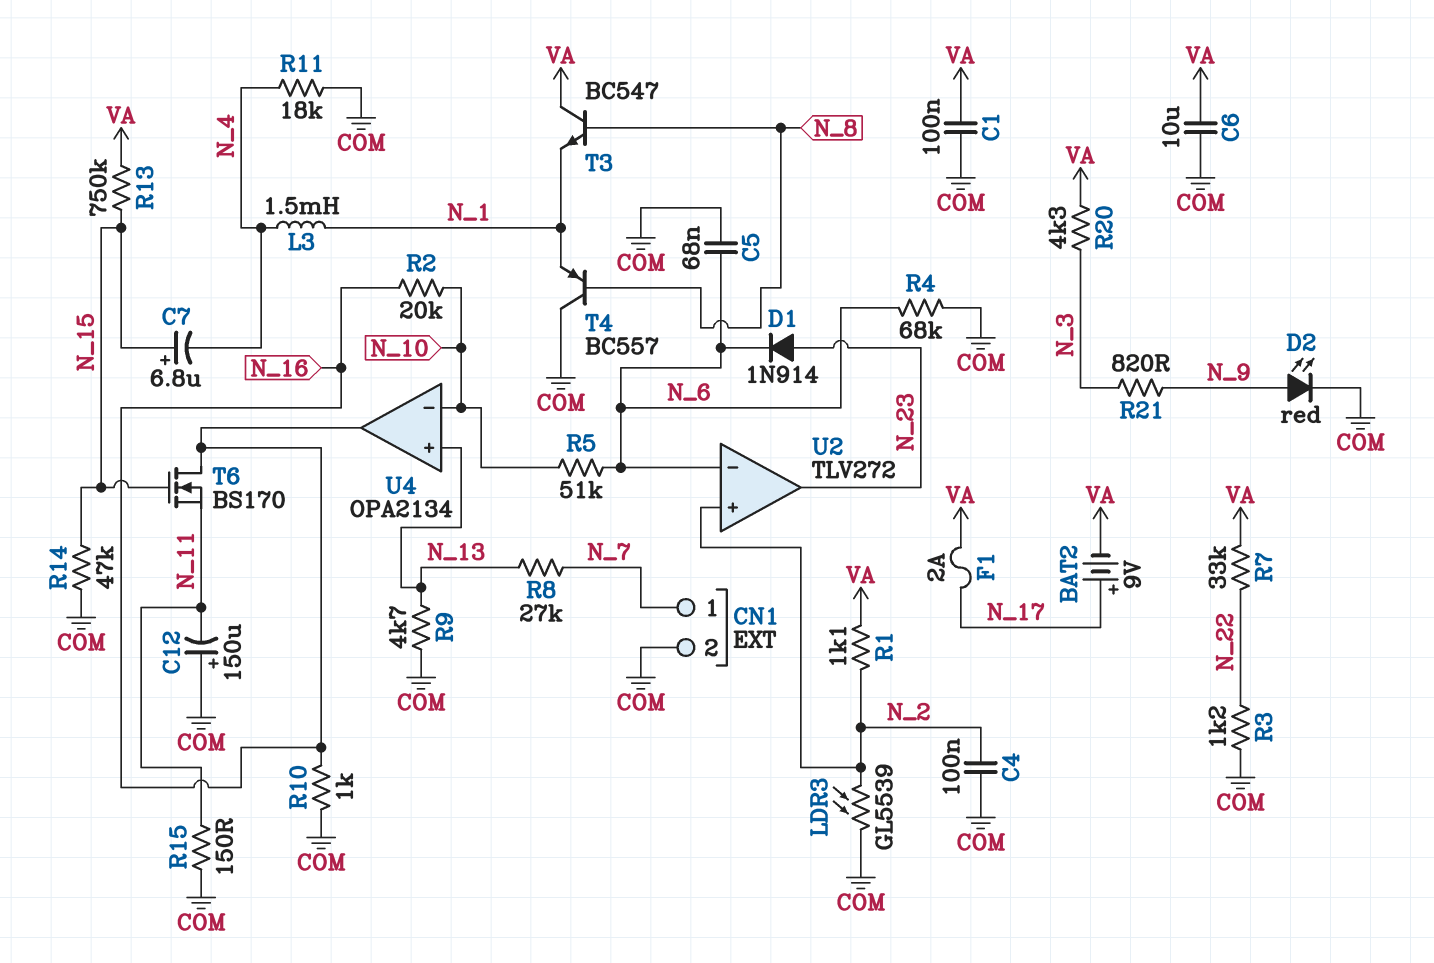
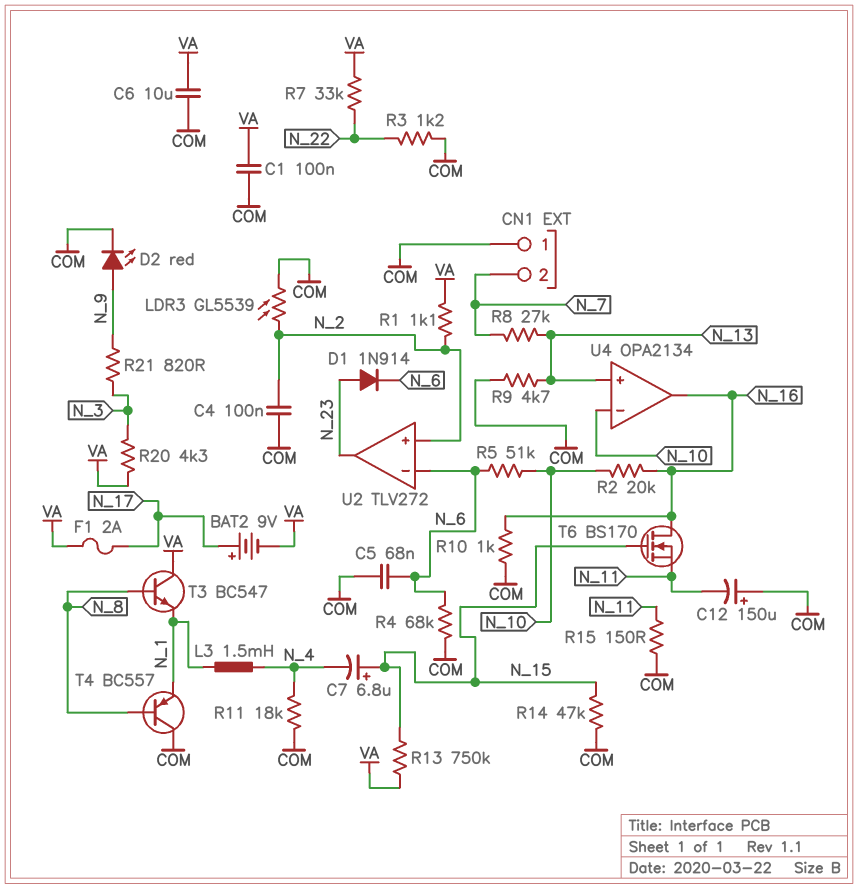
CN1 pin 1: N_7 -> COM
CN1 pin 2: COM -> N_7

